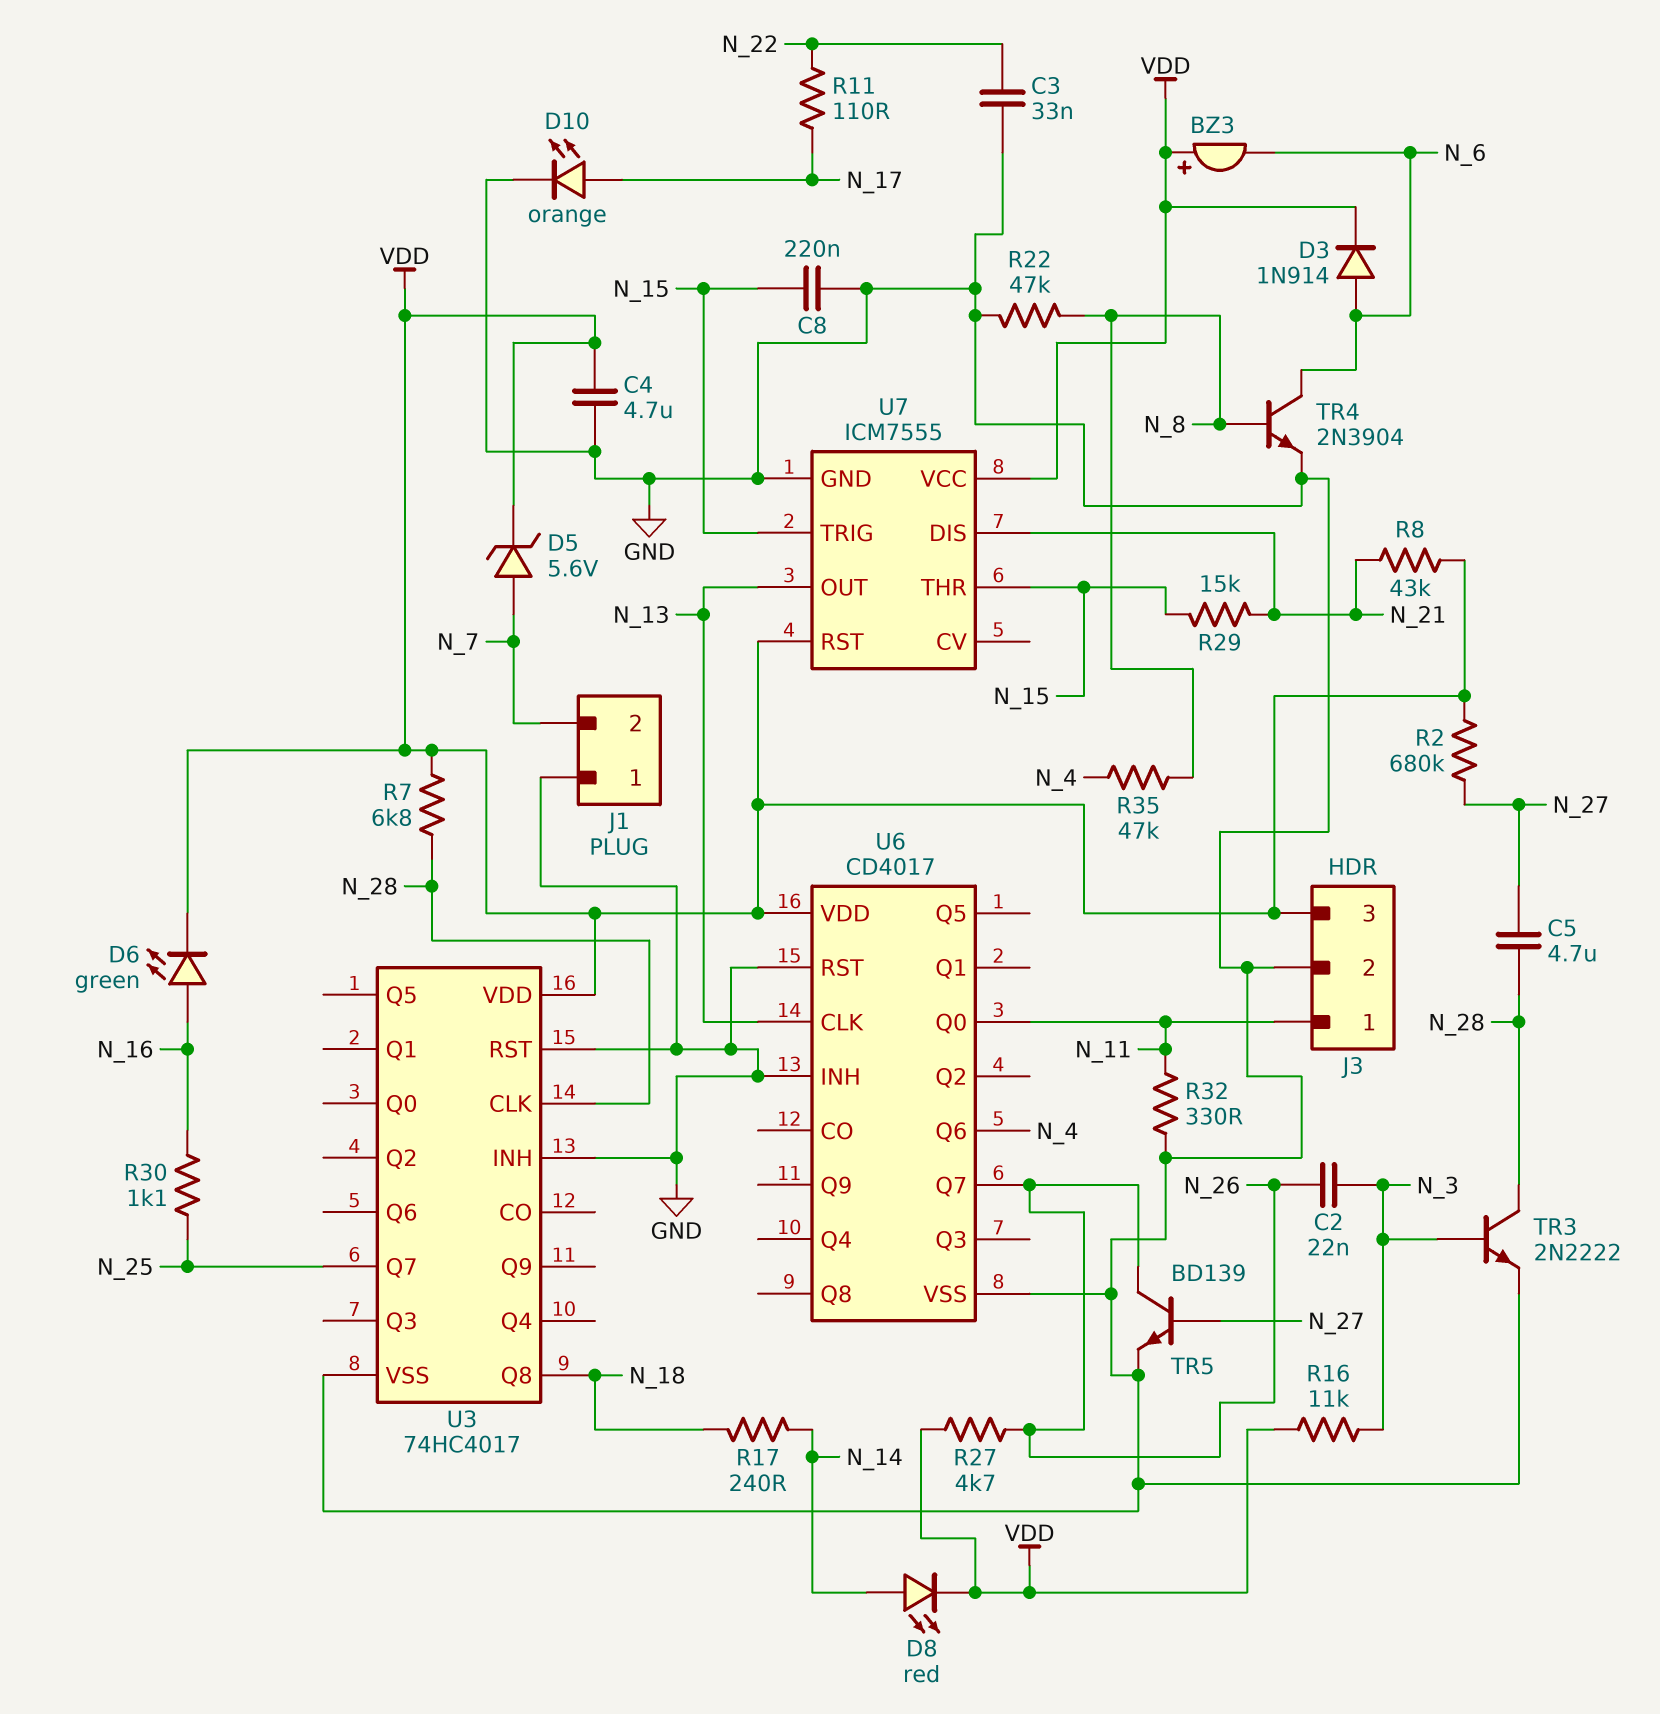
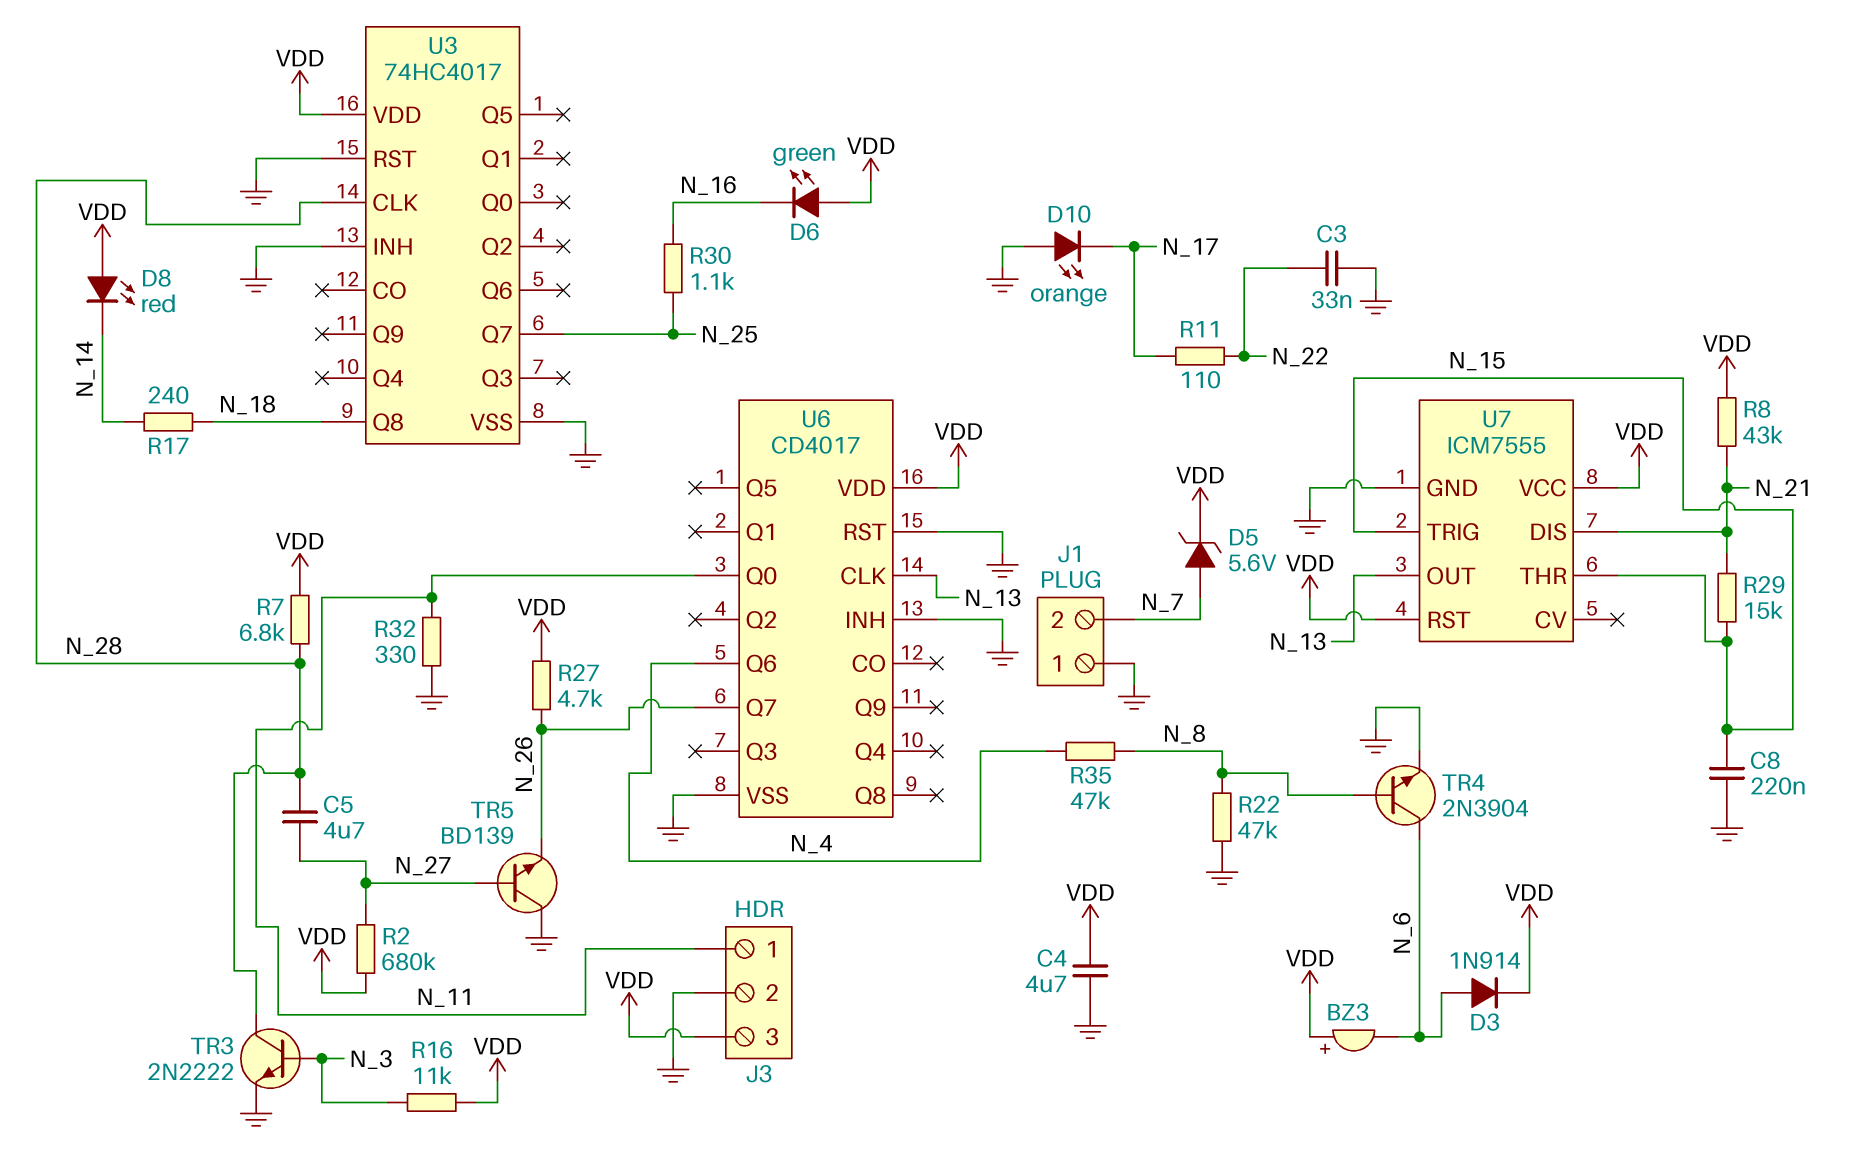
C2: 22nF (N_3, N_26) -> none
D6: LED green (A N_16, K VDD) -> LED green (A VDD, K N_16)
D8: LED red (A N_14, K VDD) -> LED red (A VDD, K N_14)
D10: LED orange (A N_17, K GND) -> LED orange (A GND, K N_17)
TR5: NPN BD139 (B N_27, C N_26, E GND) -> NPN BD139 (B N_27, C GND, E N_26)

